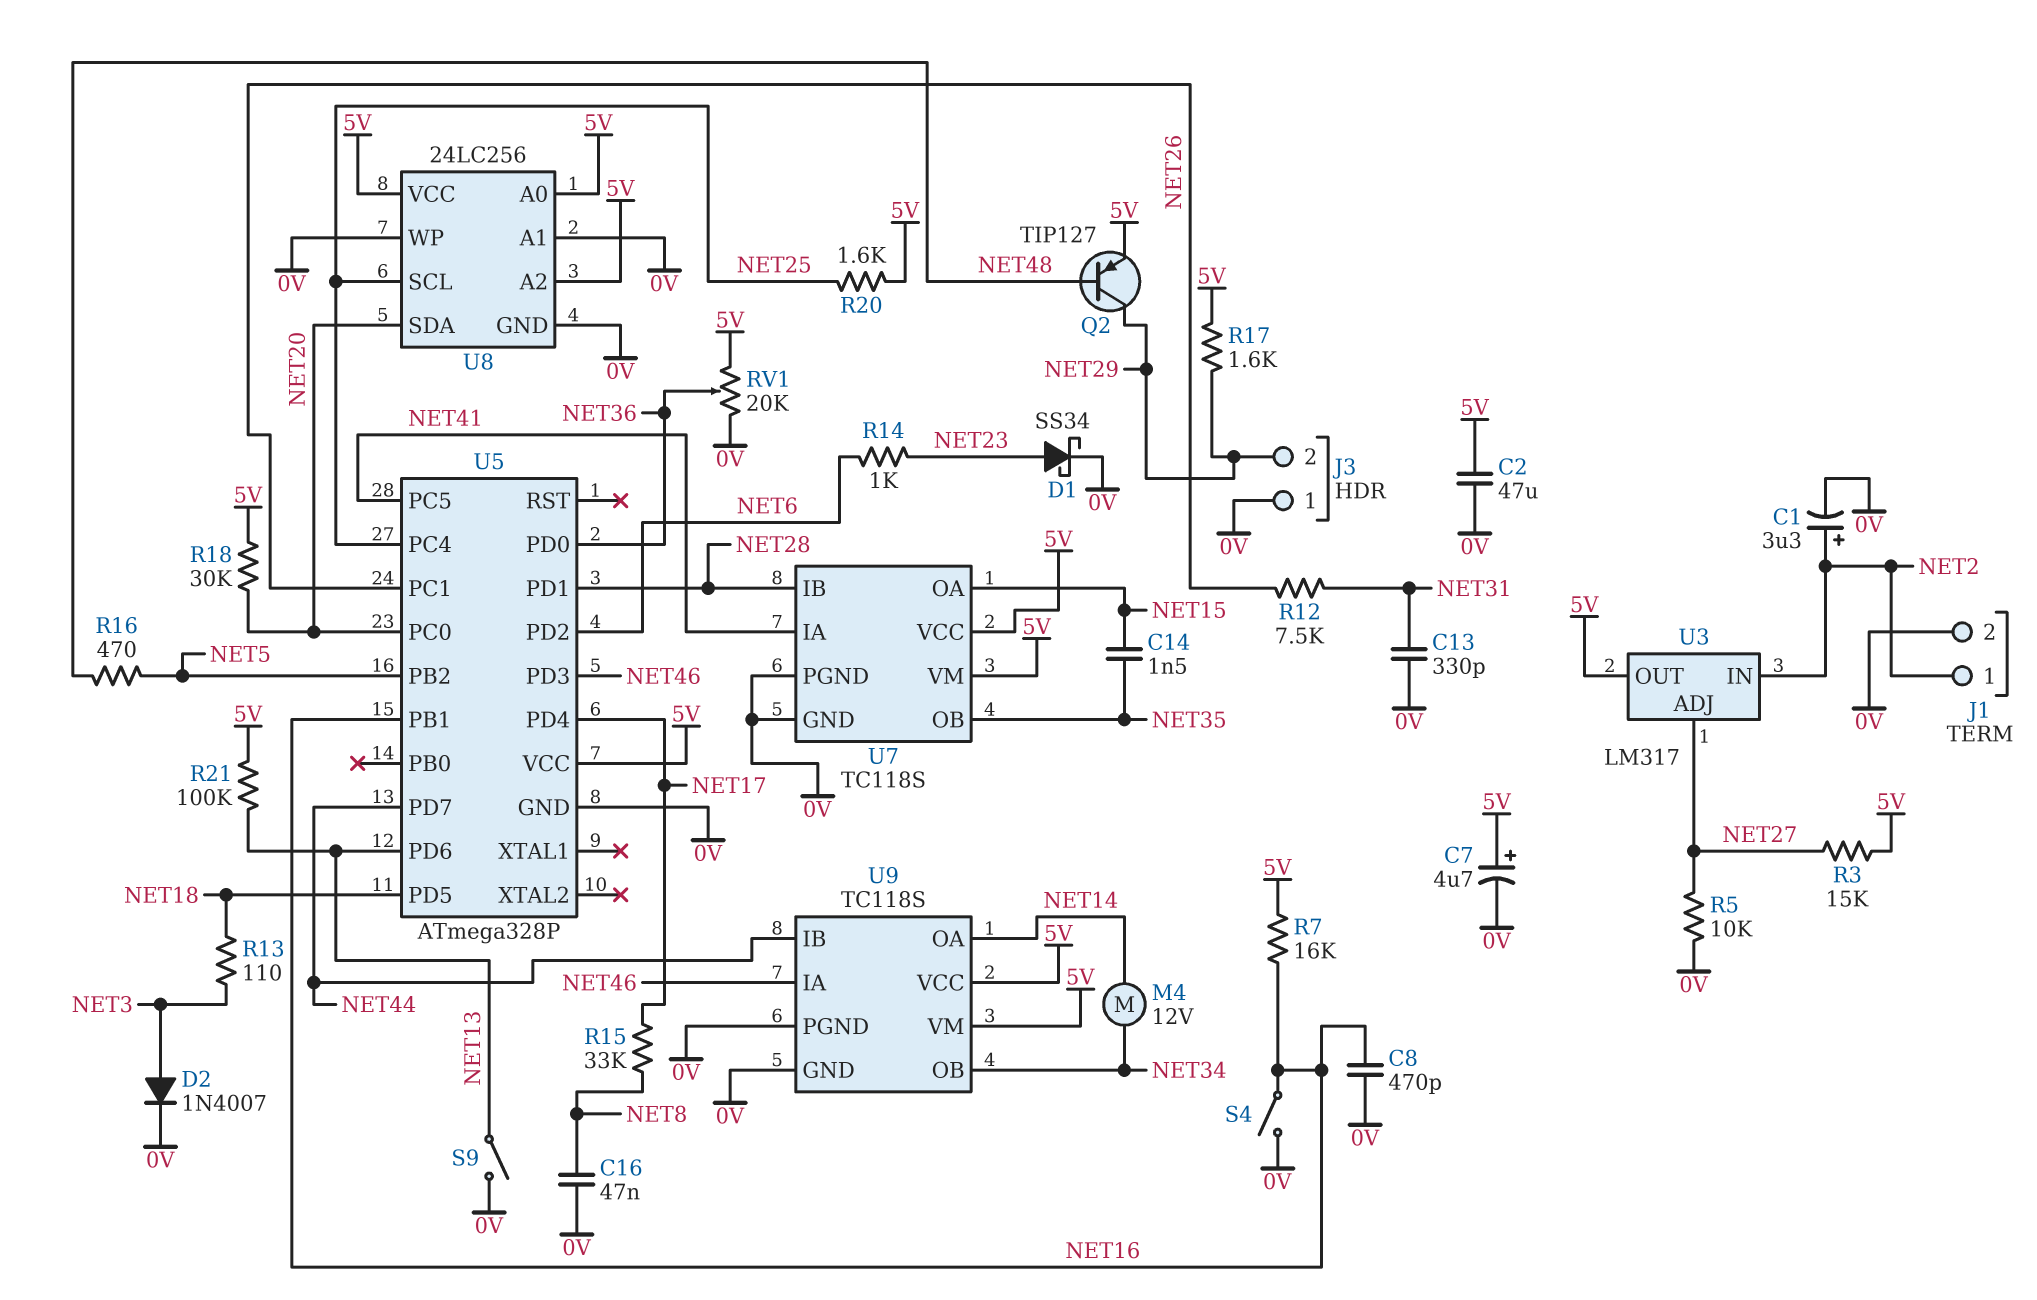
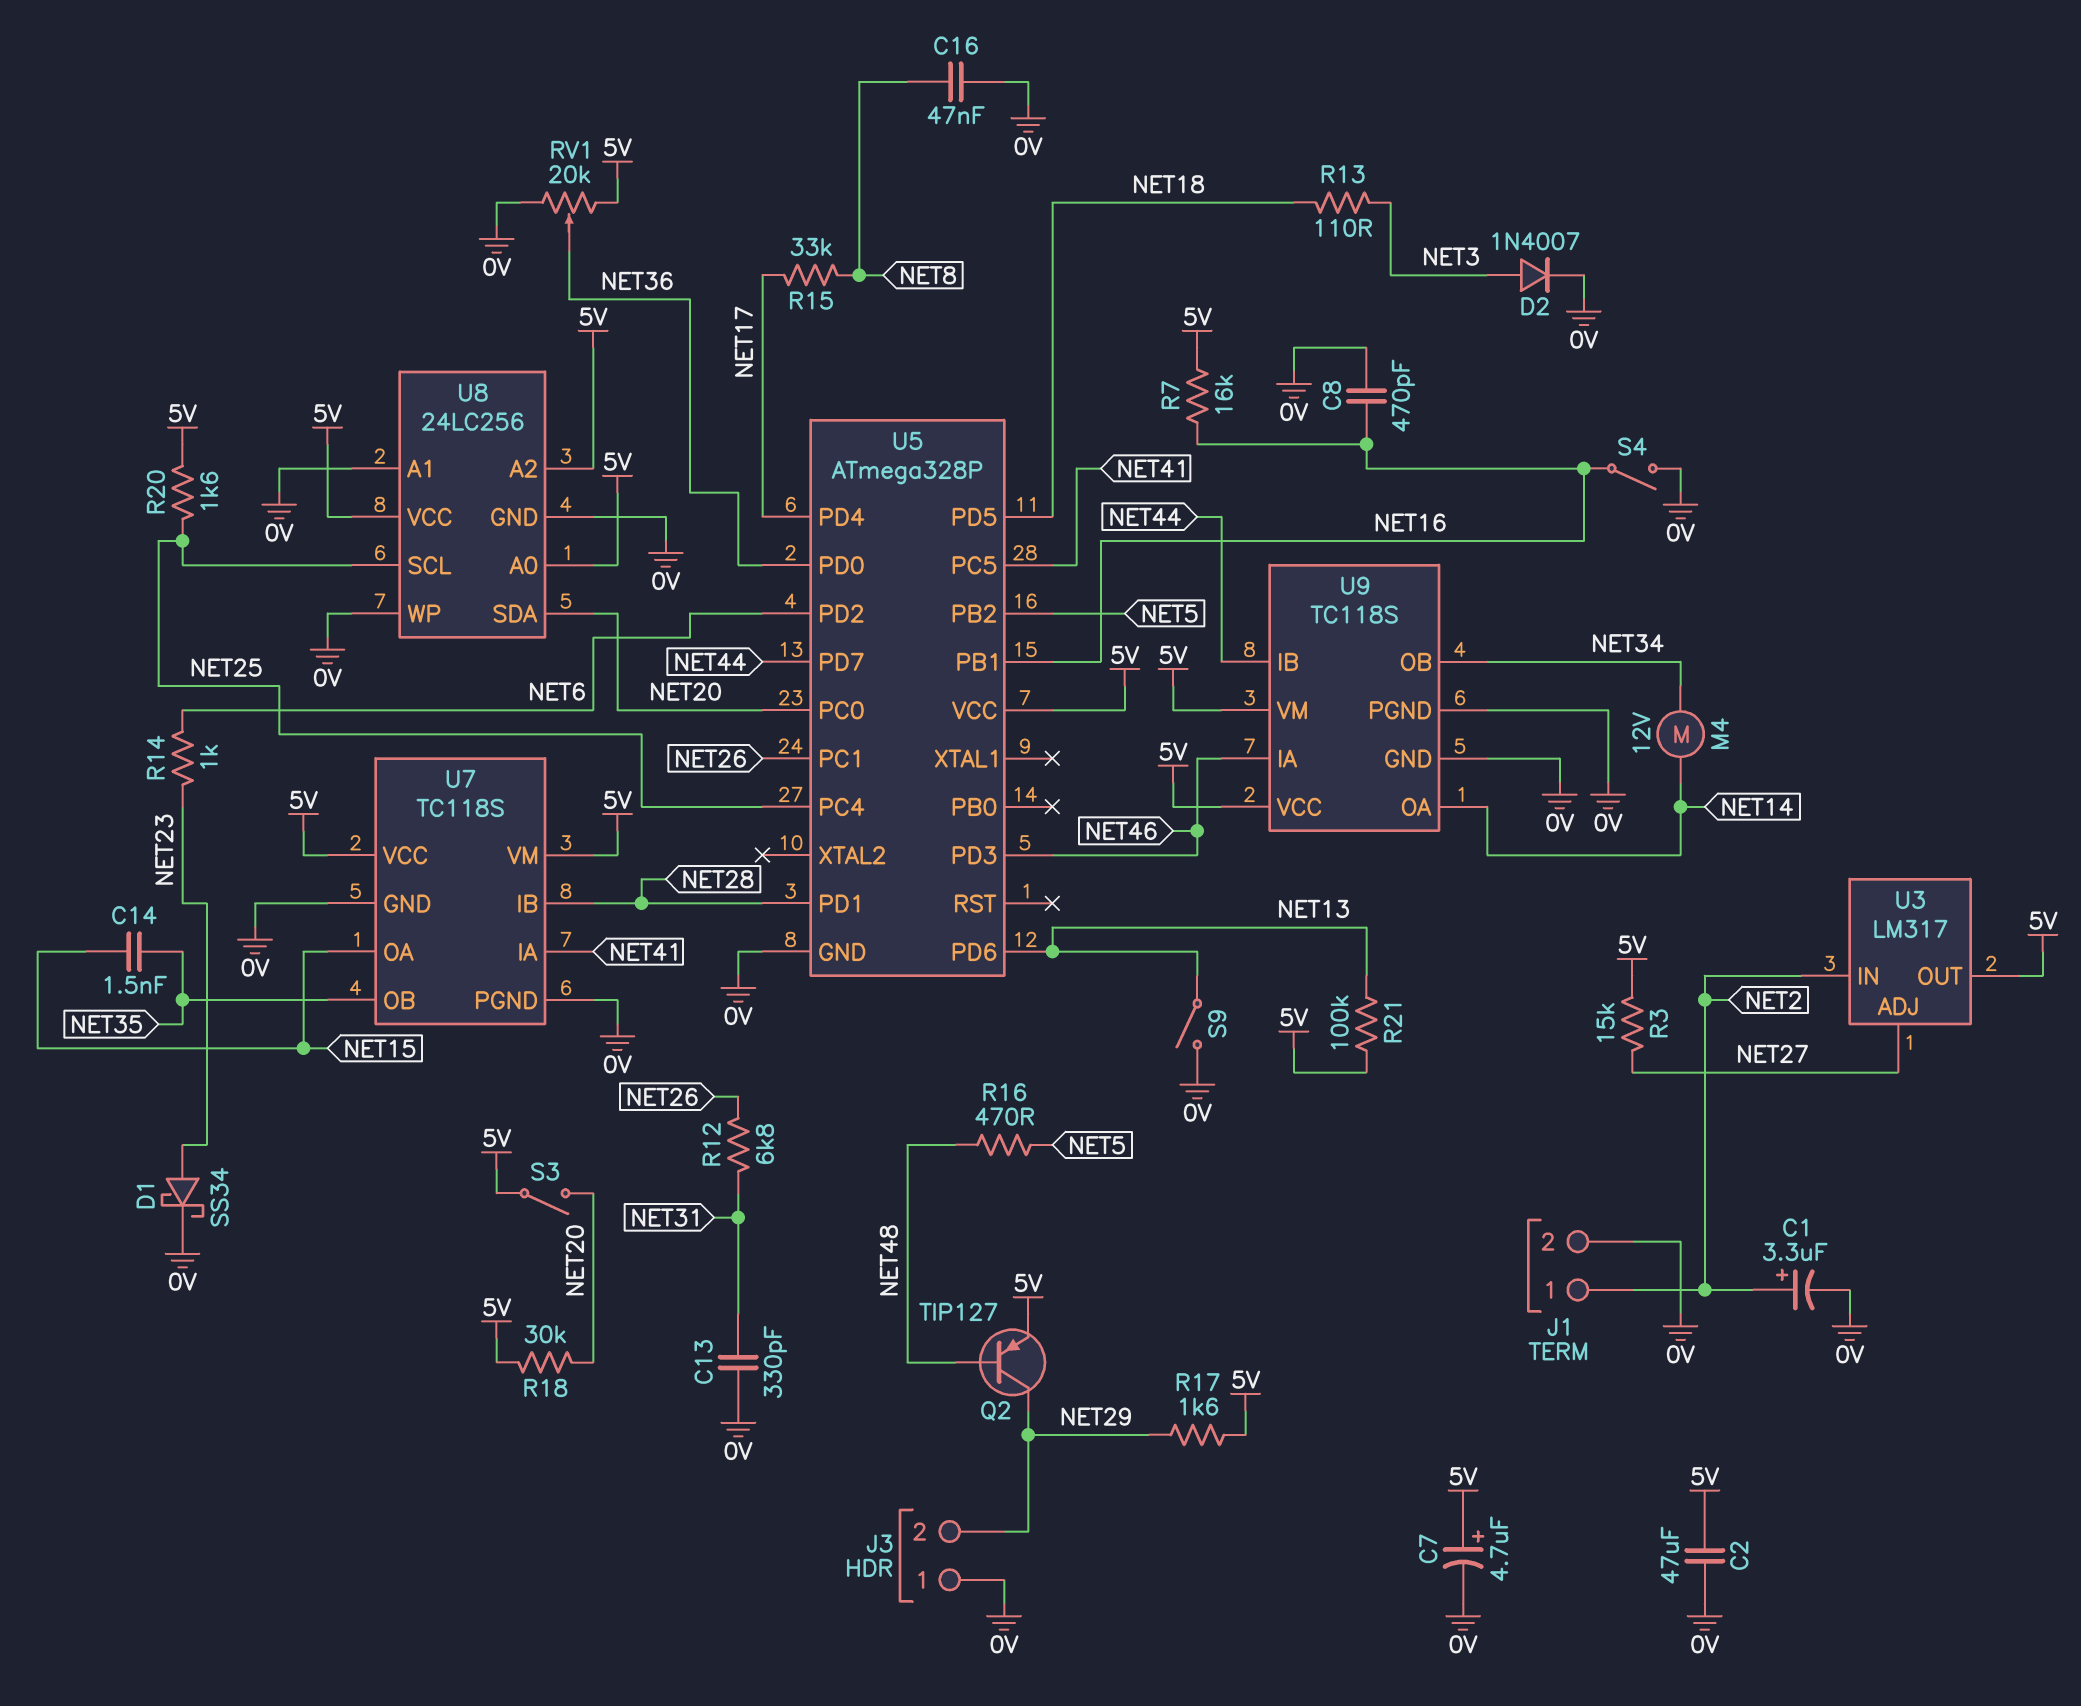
R5: 10k (0V, NET27) -> none
R12: 7.5k (NET26, NET31) -> 6.8k (NET26, NET31)
S3: none -> switch (5V, NET20)

